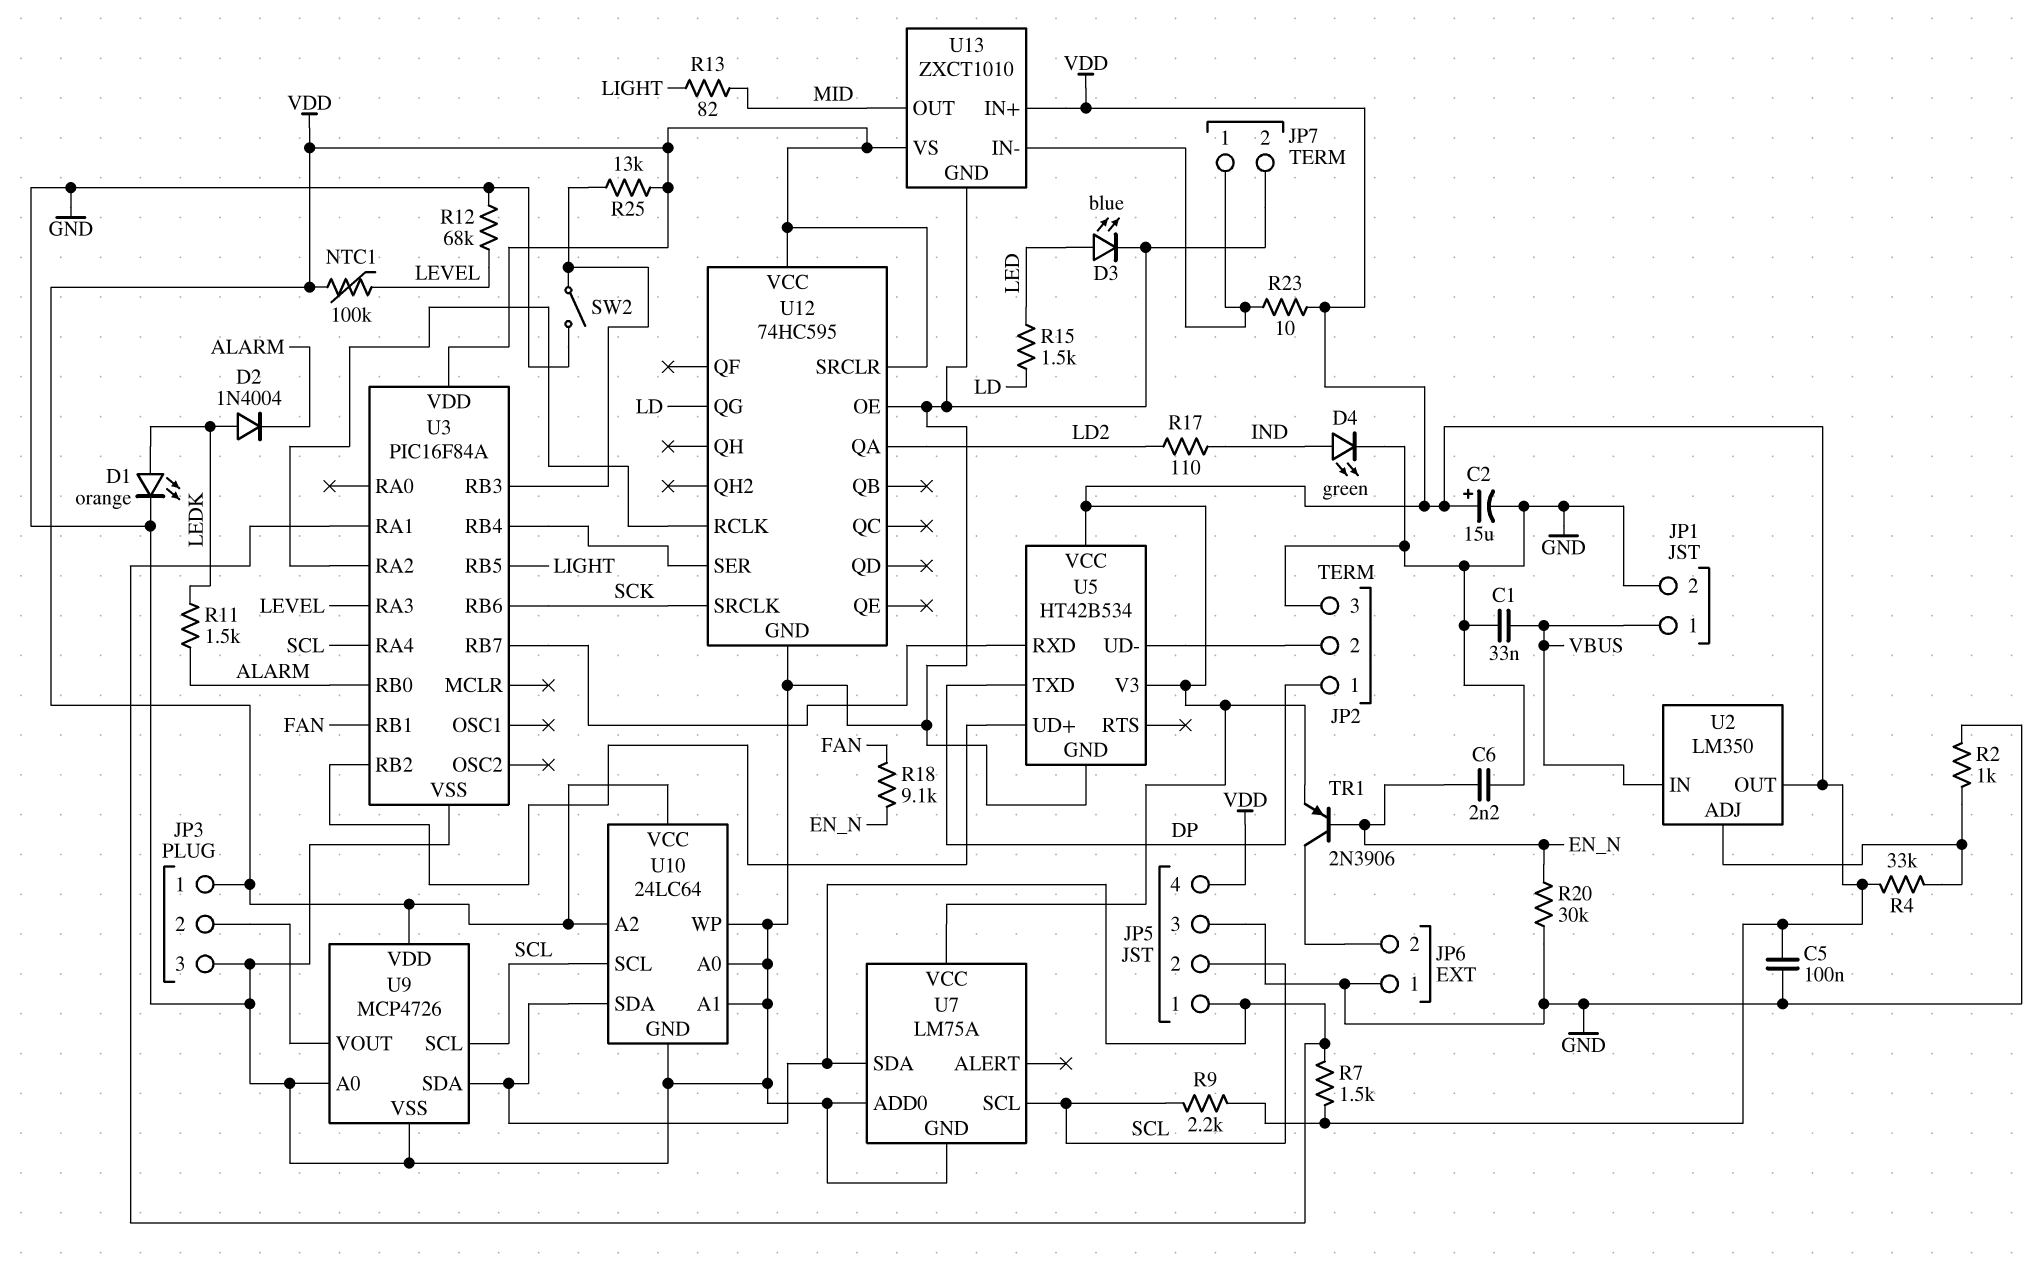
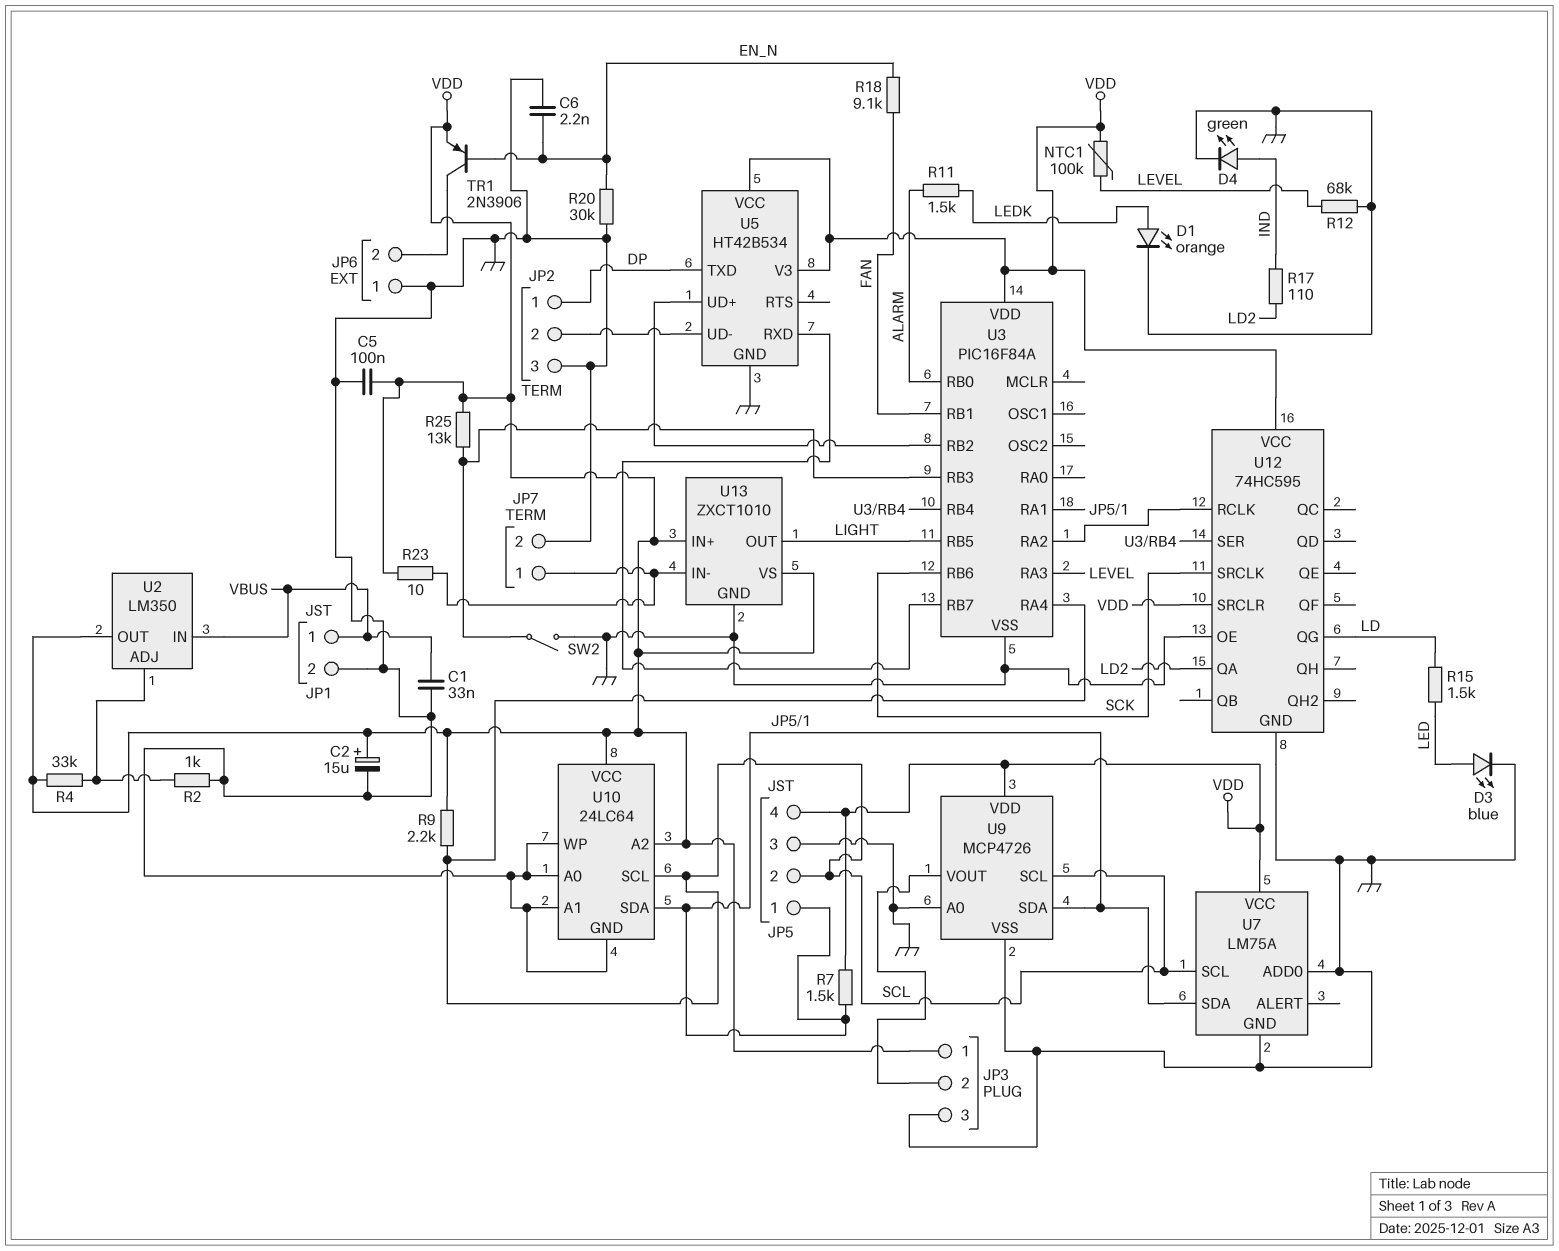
D2: diode 1N4004 (A LEDK, K ALARM) -> none
R13: 82 (LIGHT, MID) -> none
U13 pin OUT: MID -> LIGHT

